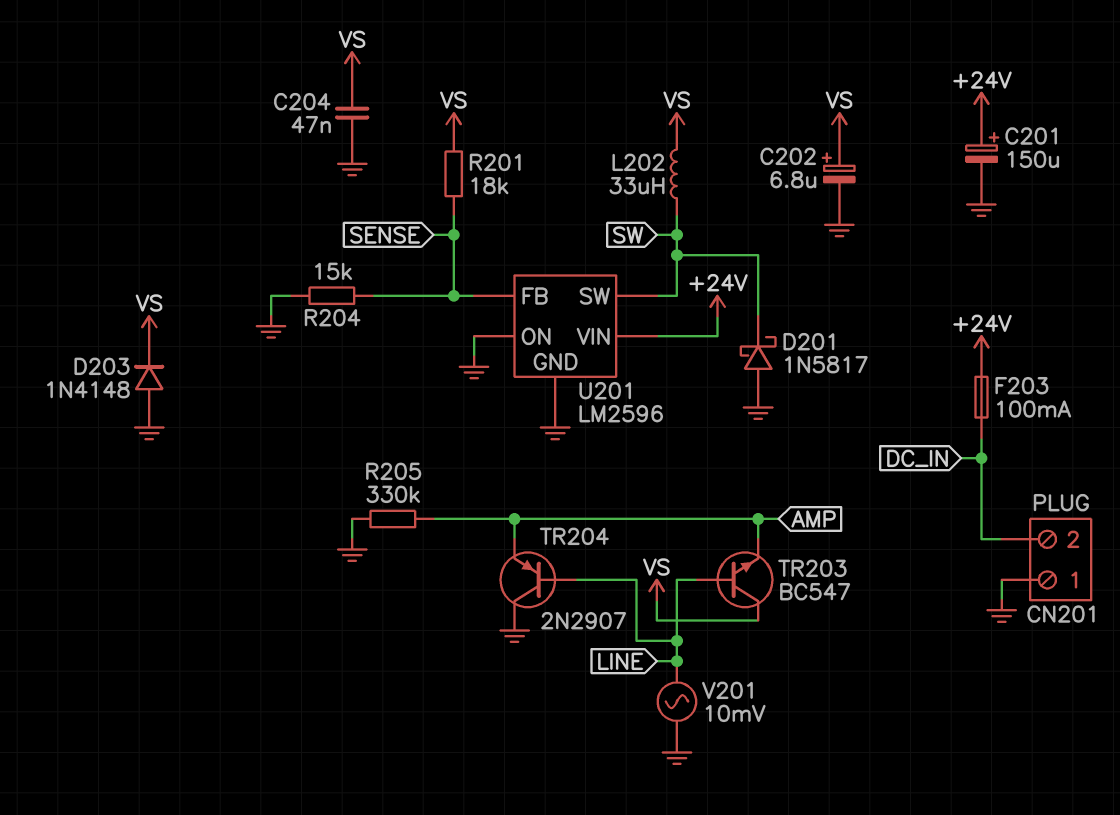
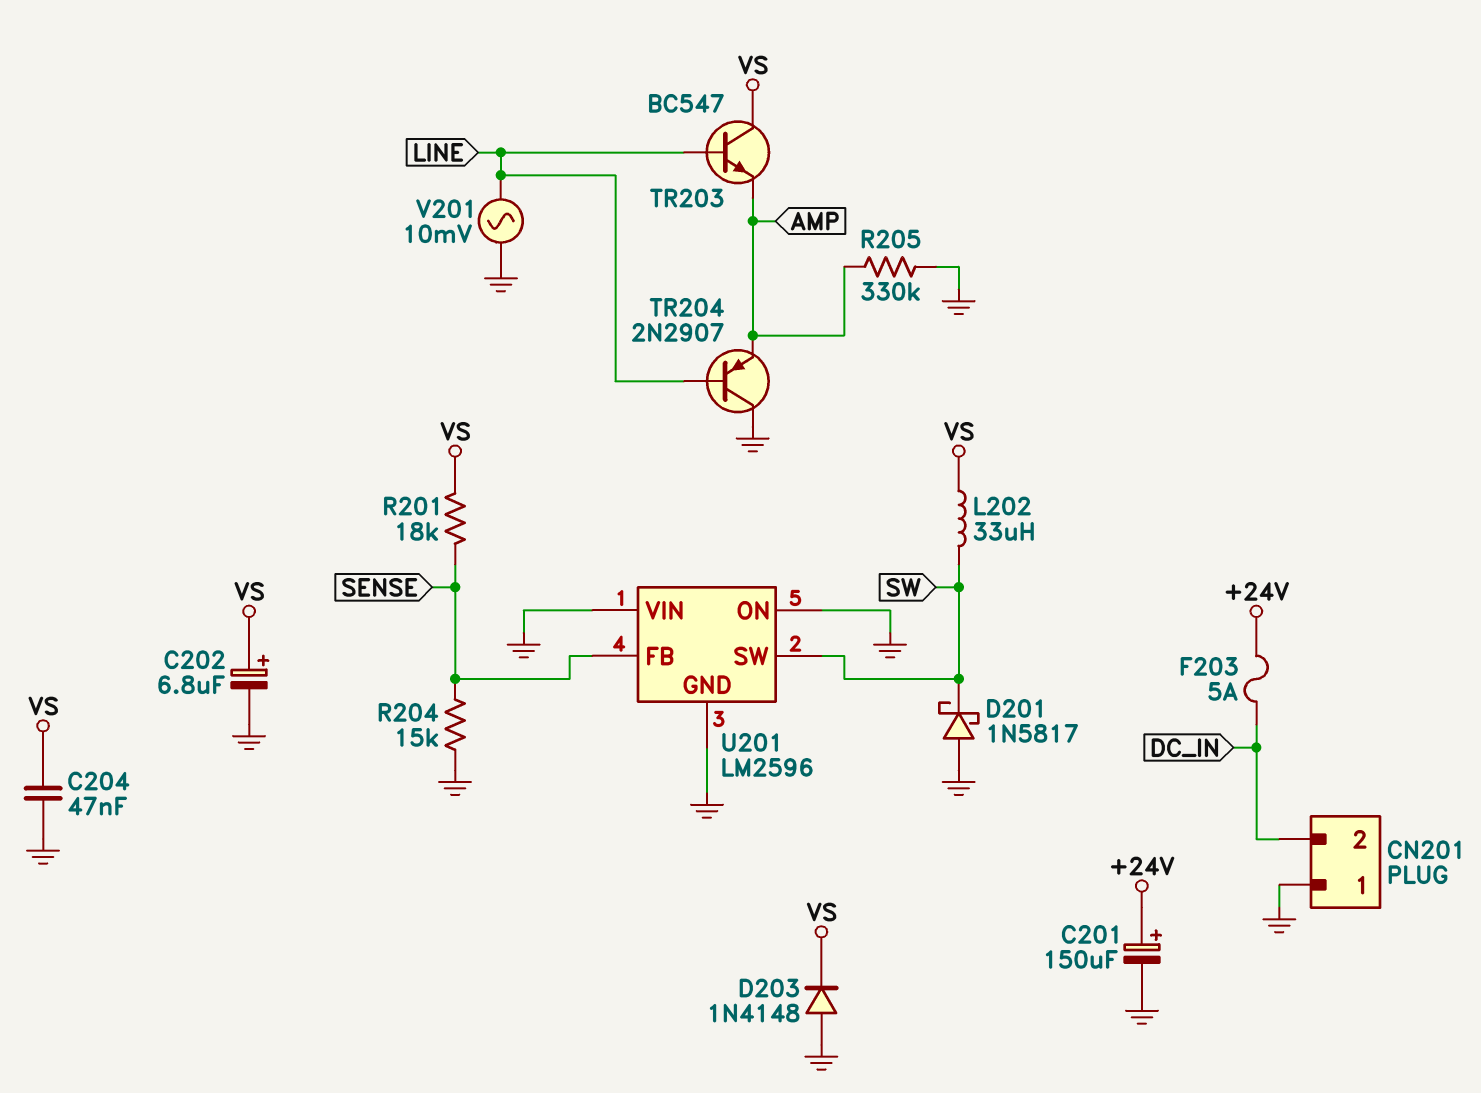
F203: 100mA (+24V, DC_IN) -> 5A (+24V, DC_IN)
U201 pin VIN: +24V -> GND

